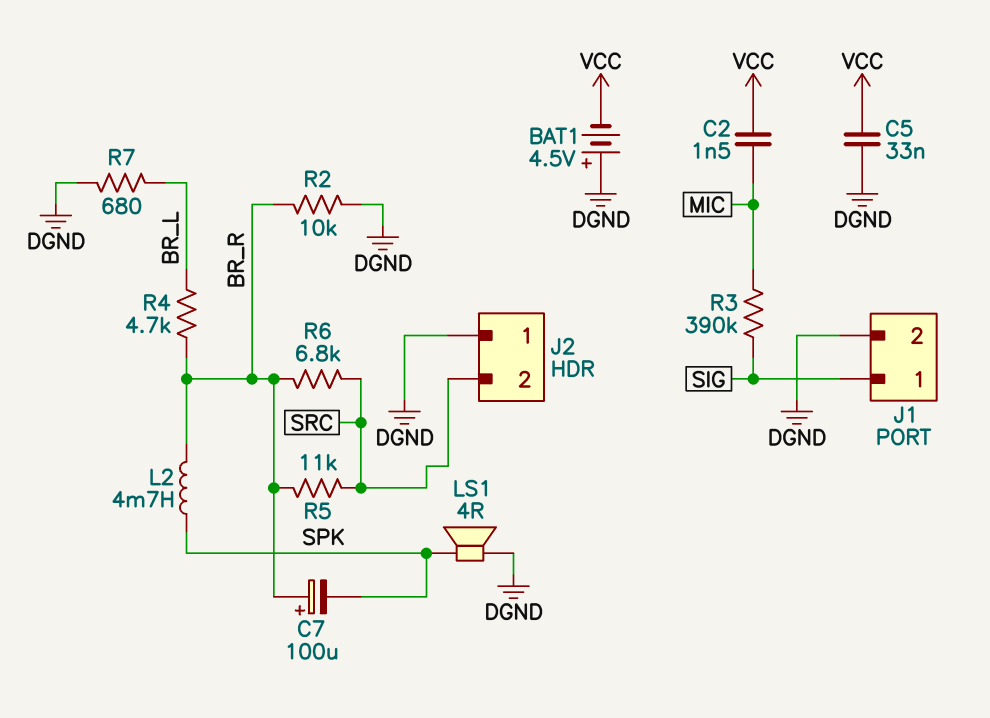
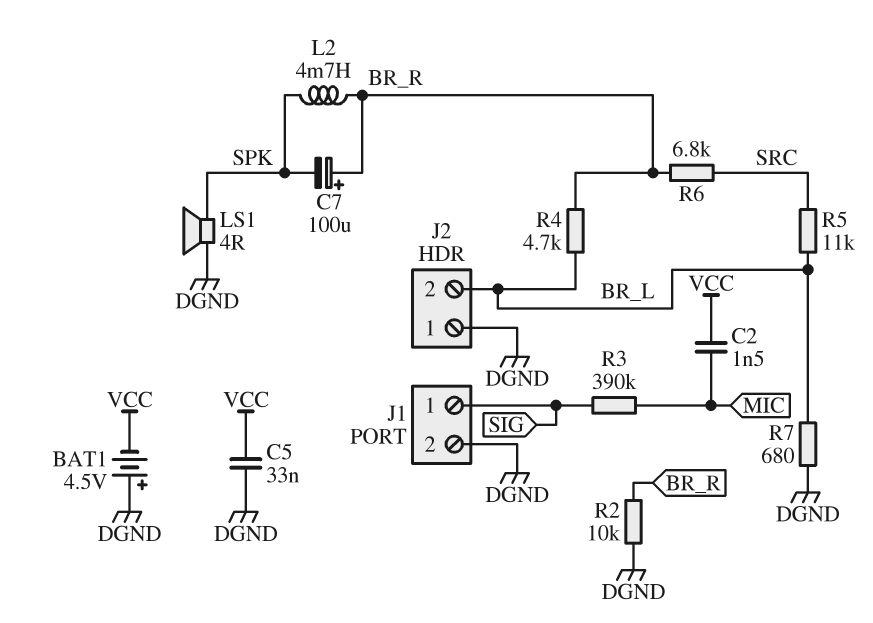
J2 pin 2: SRC -> BR_L
R5: 11k (BR_R, SRC) -> 11k (BR_L, SRC)

